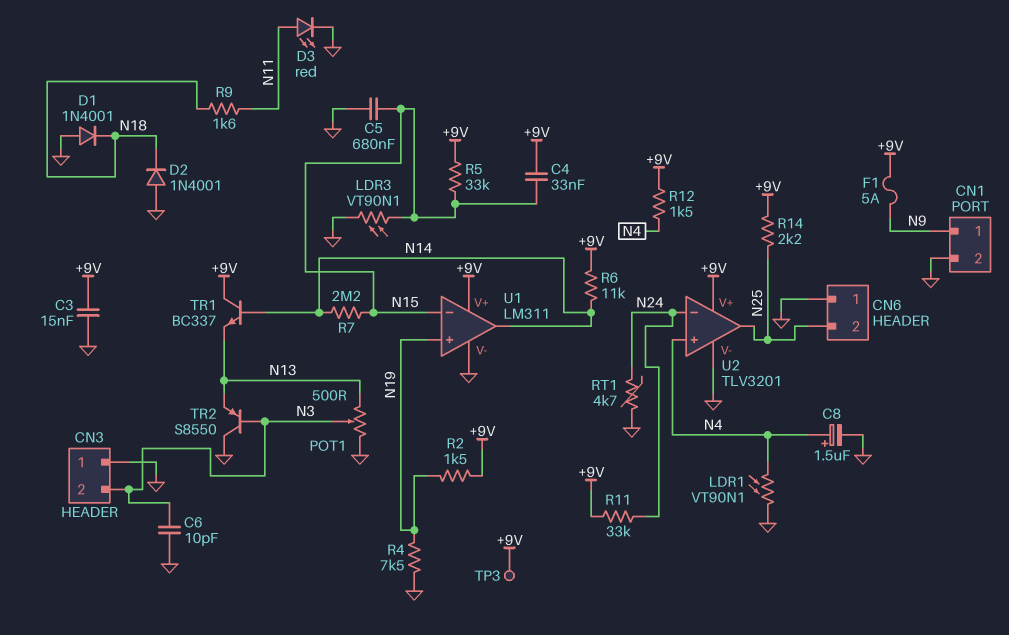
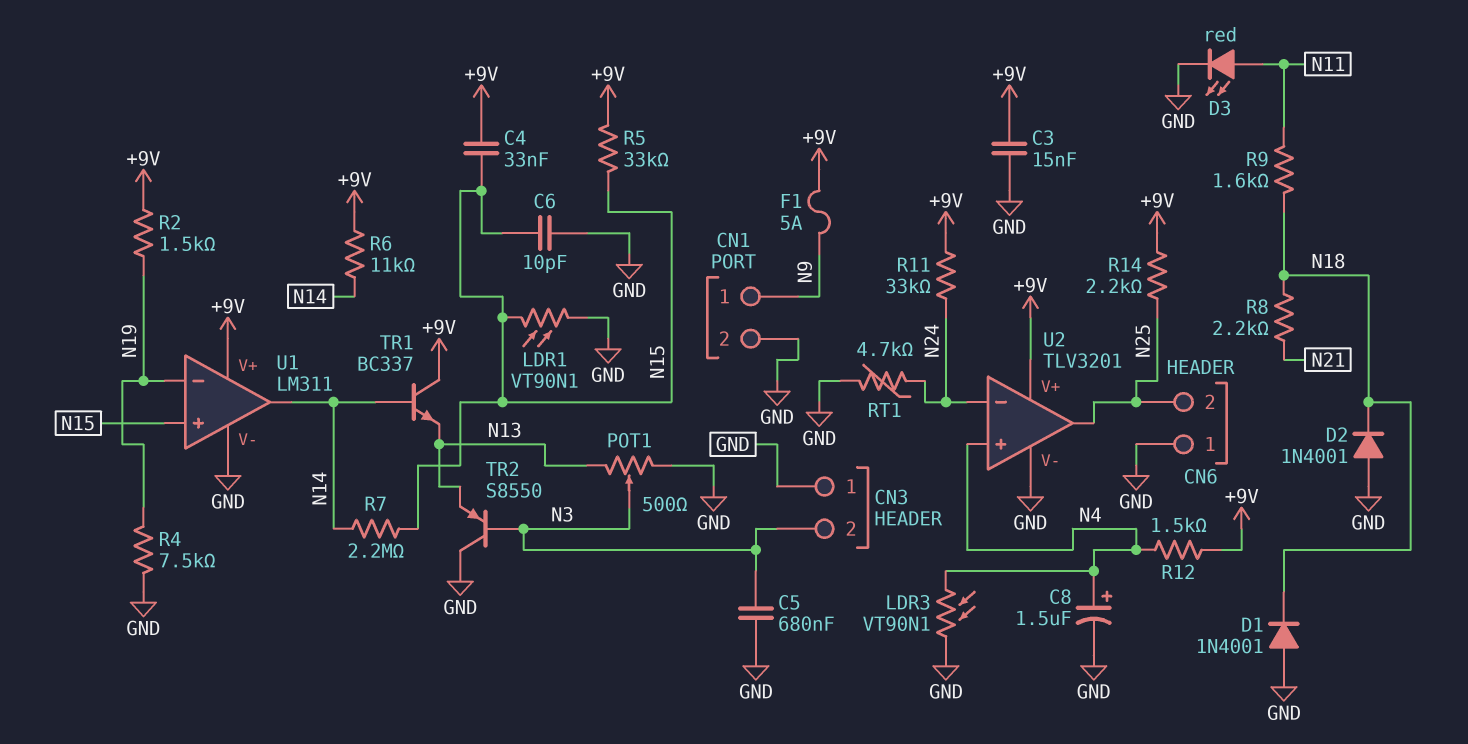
C5: 680nF (GND, N15) -> 680nF (GND, N3)
C6: 10pF (GND, N3) -> 10pF (GND, N15)
LDR1: VT90N1 (GND, N4) -> VT90N1 (GND, N15)
LDR3: VT90N1 (GND, N15) -> VT90N1 (GND, N4)
R8: none -> 2.2k (N18, N21)
TP3: test point (+9V) -> none
U1 pin in+: N19 -> N15
U1 pin in-: N15 -> N19

